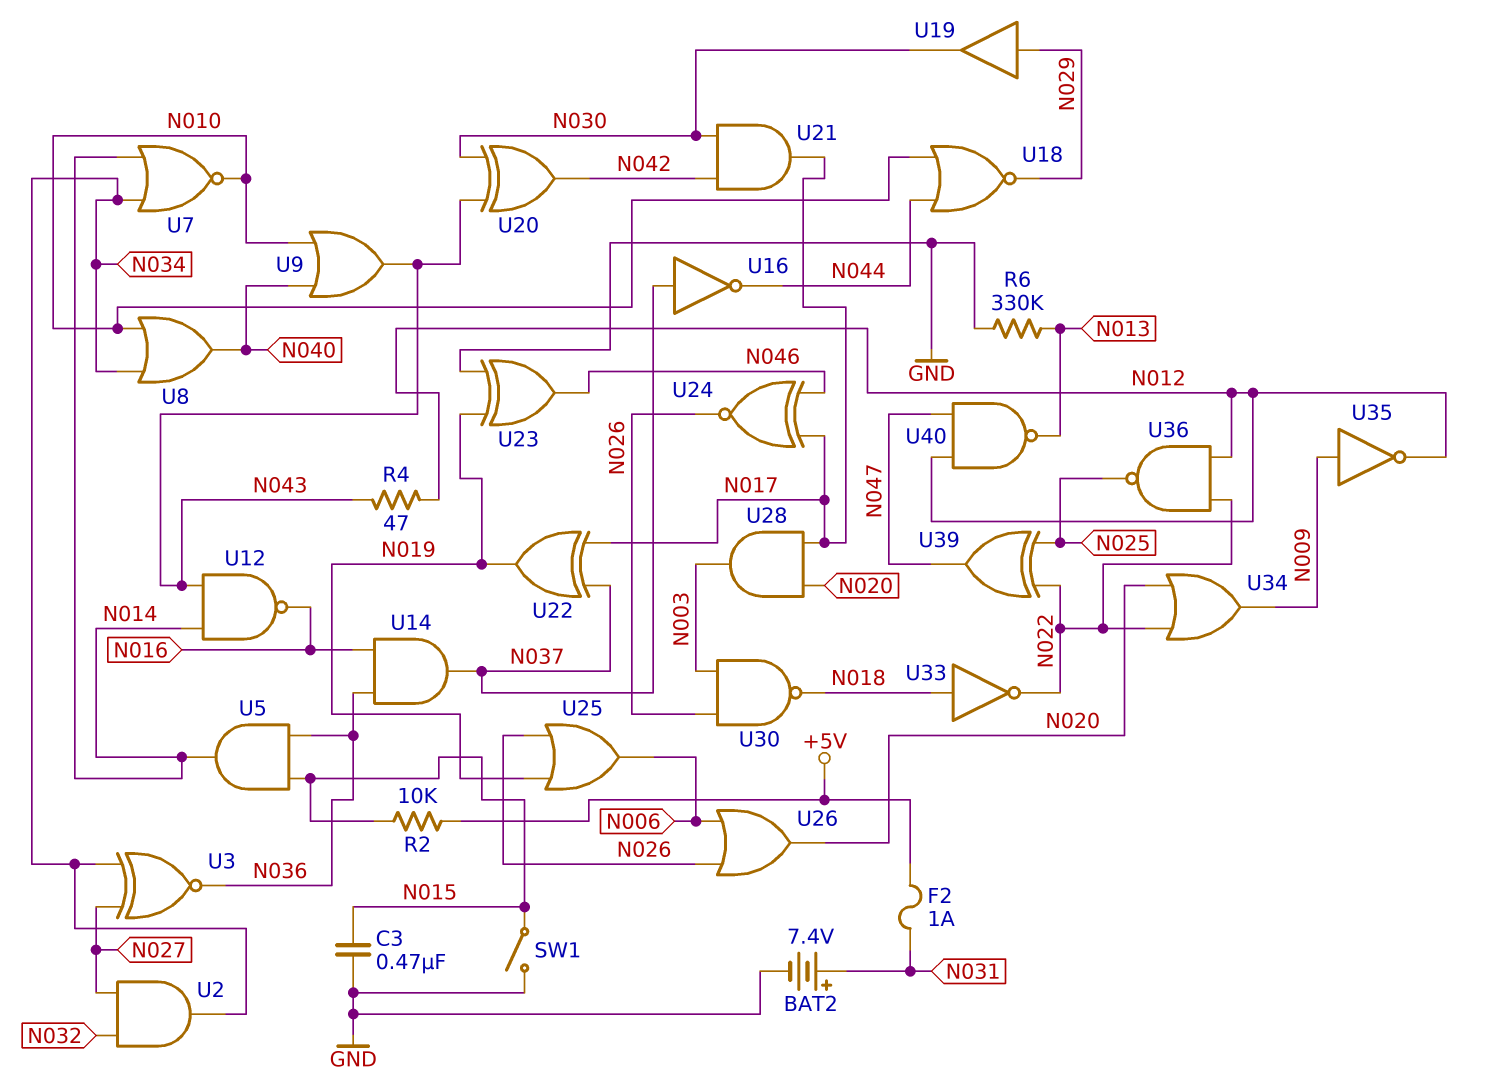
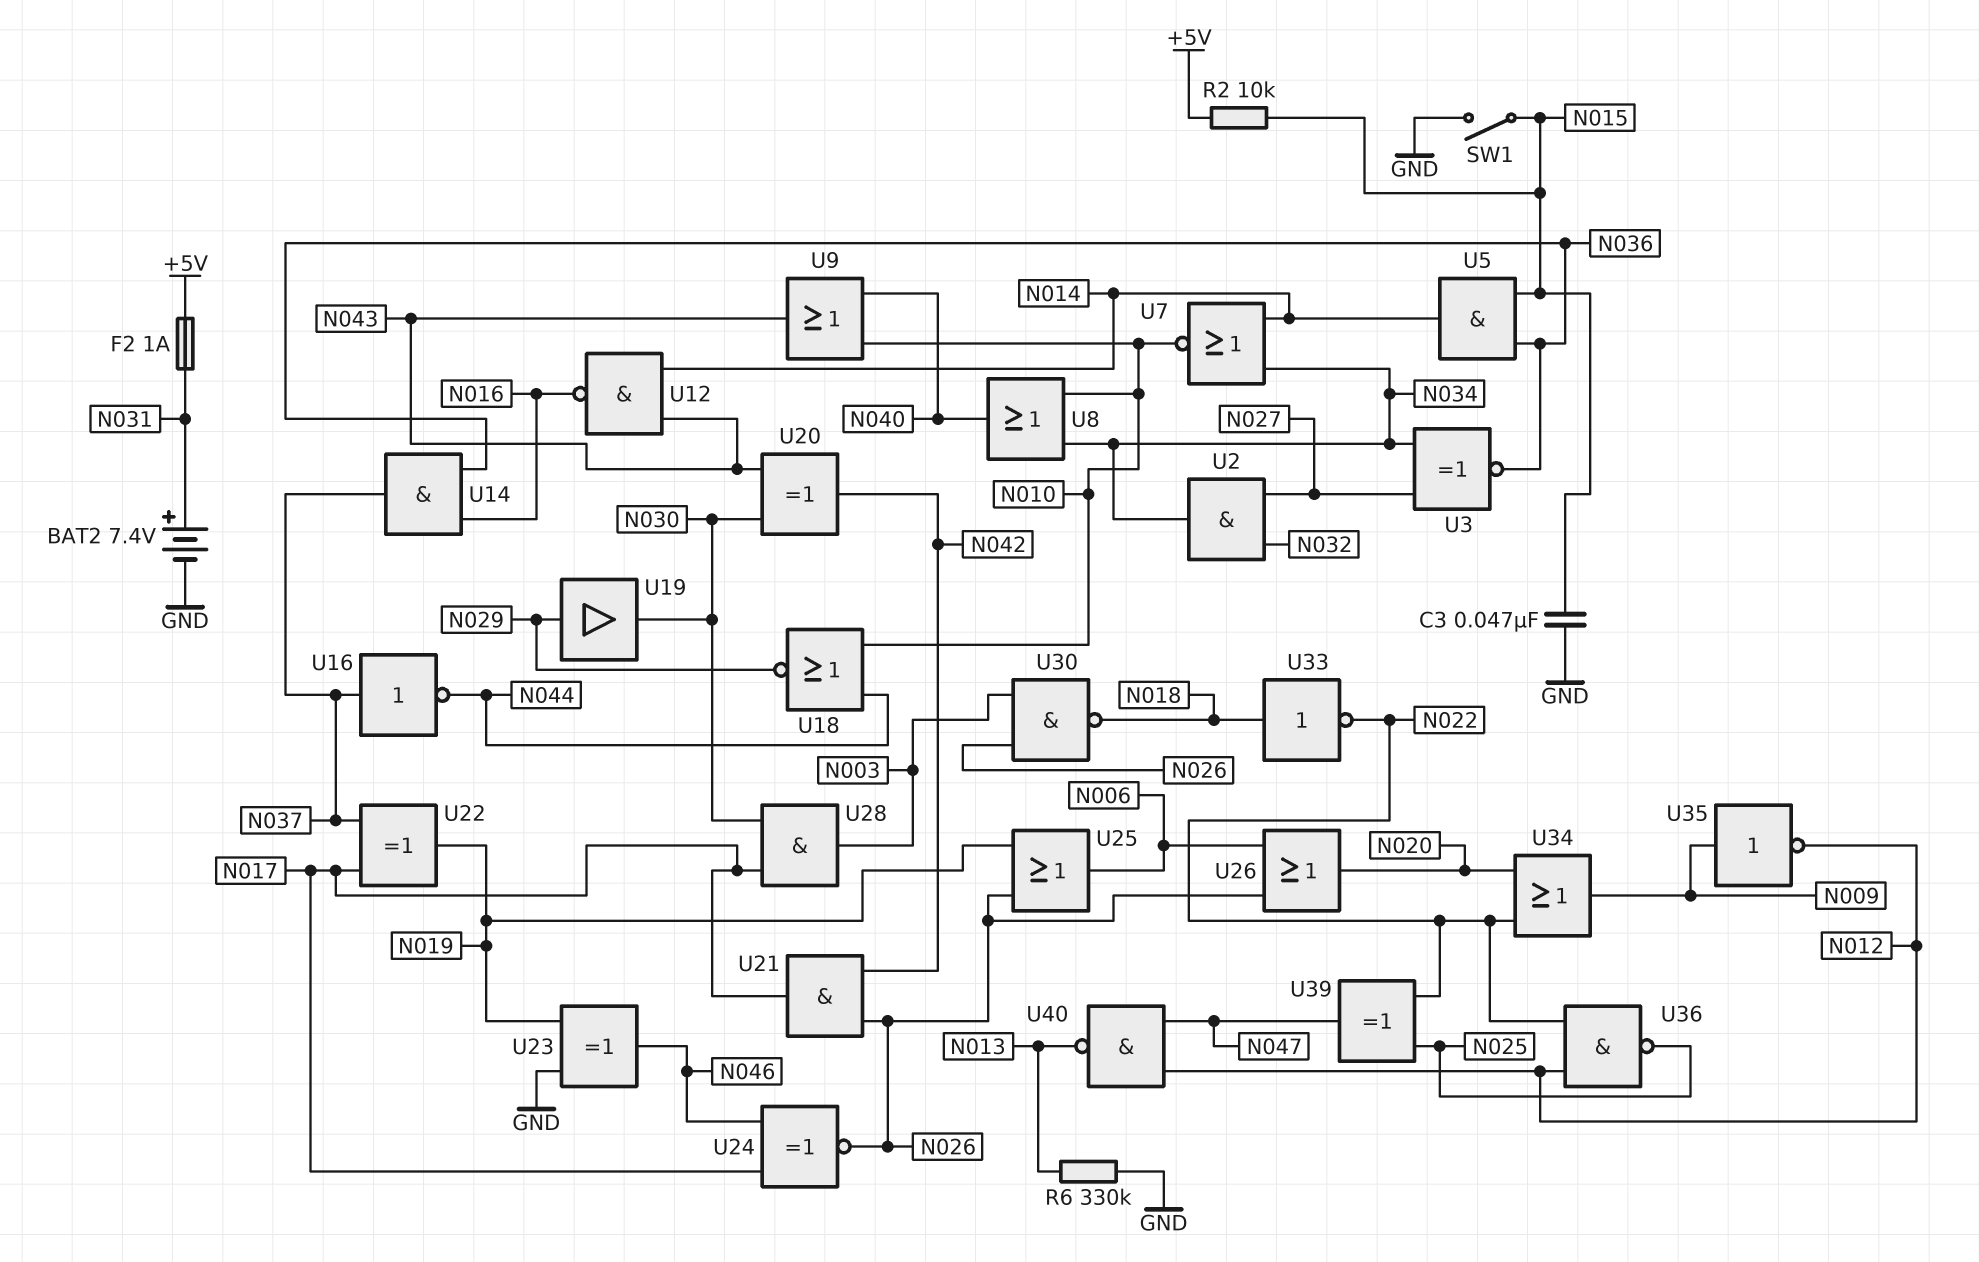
C3: 470nF (GND, N015) -> 47nF (GND, N015)
R4: 47 (N012, N043) -> none
U21: AND (in N030, in N042, out N017) -> AND (in N026, in N042, out N017)
U28: AND (in N017, in N020, out N003) -> AND (in N017, in N030, out N003)

